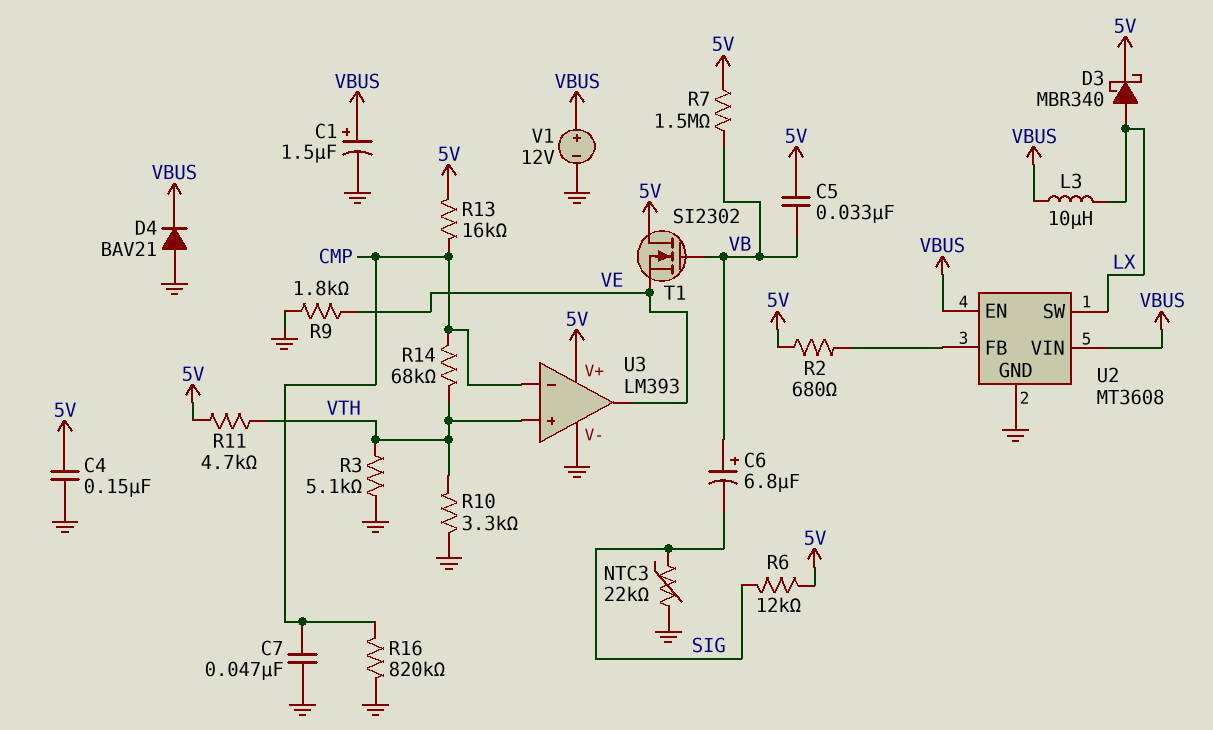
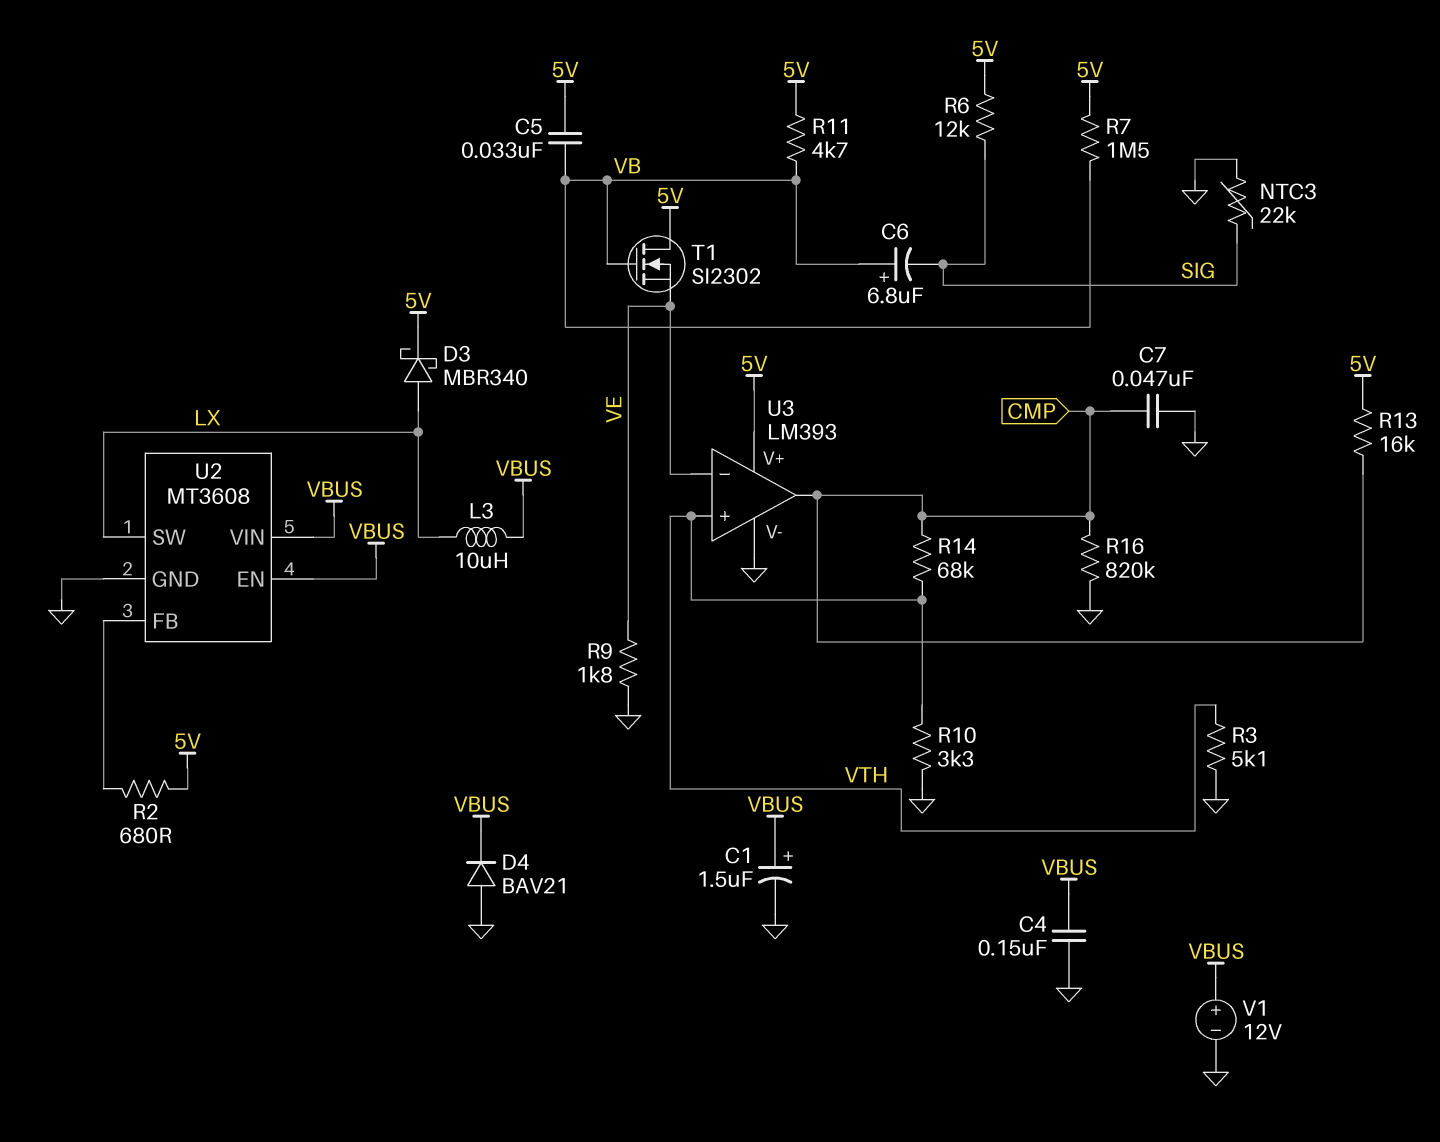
C4: 150nF (5V, GND) -> 150nF (GND, VBUS)
R11: 4.7k (5V, VTH) -> 4.7k (5V, VB)
U3 pin in-: CMP -> VE
U3 pin out: VE -> CMP

